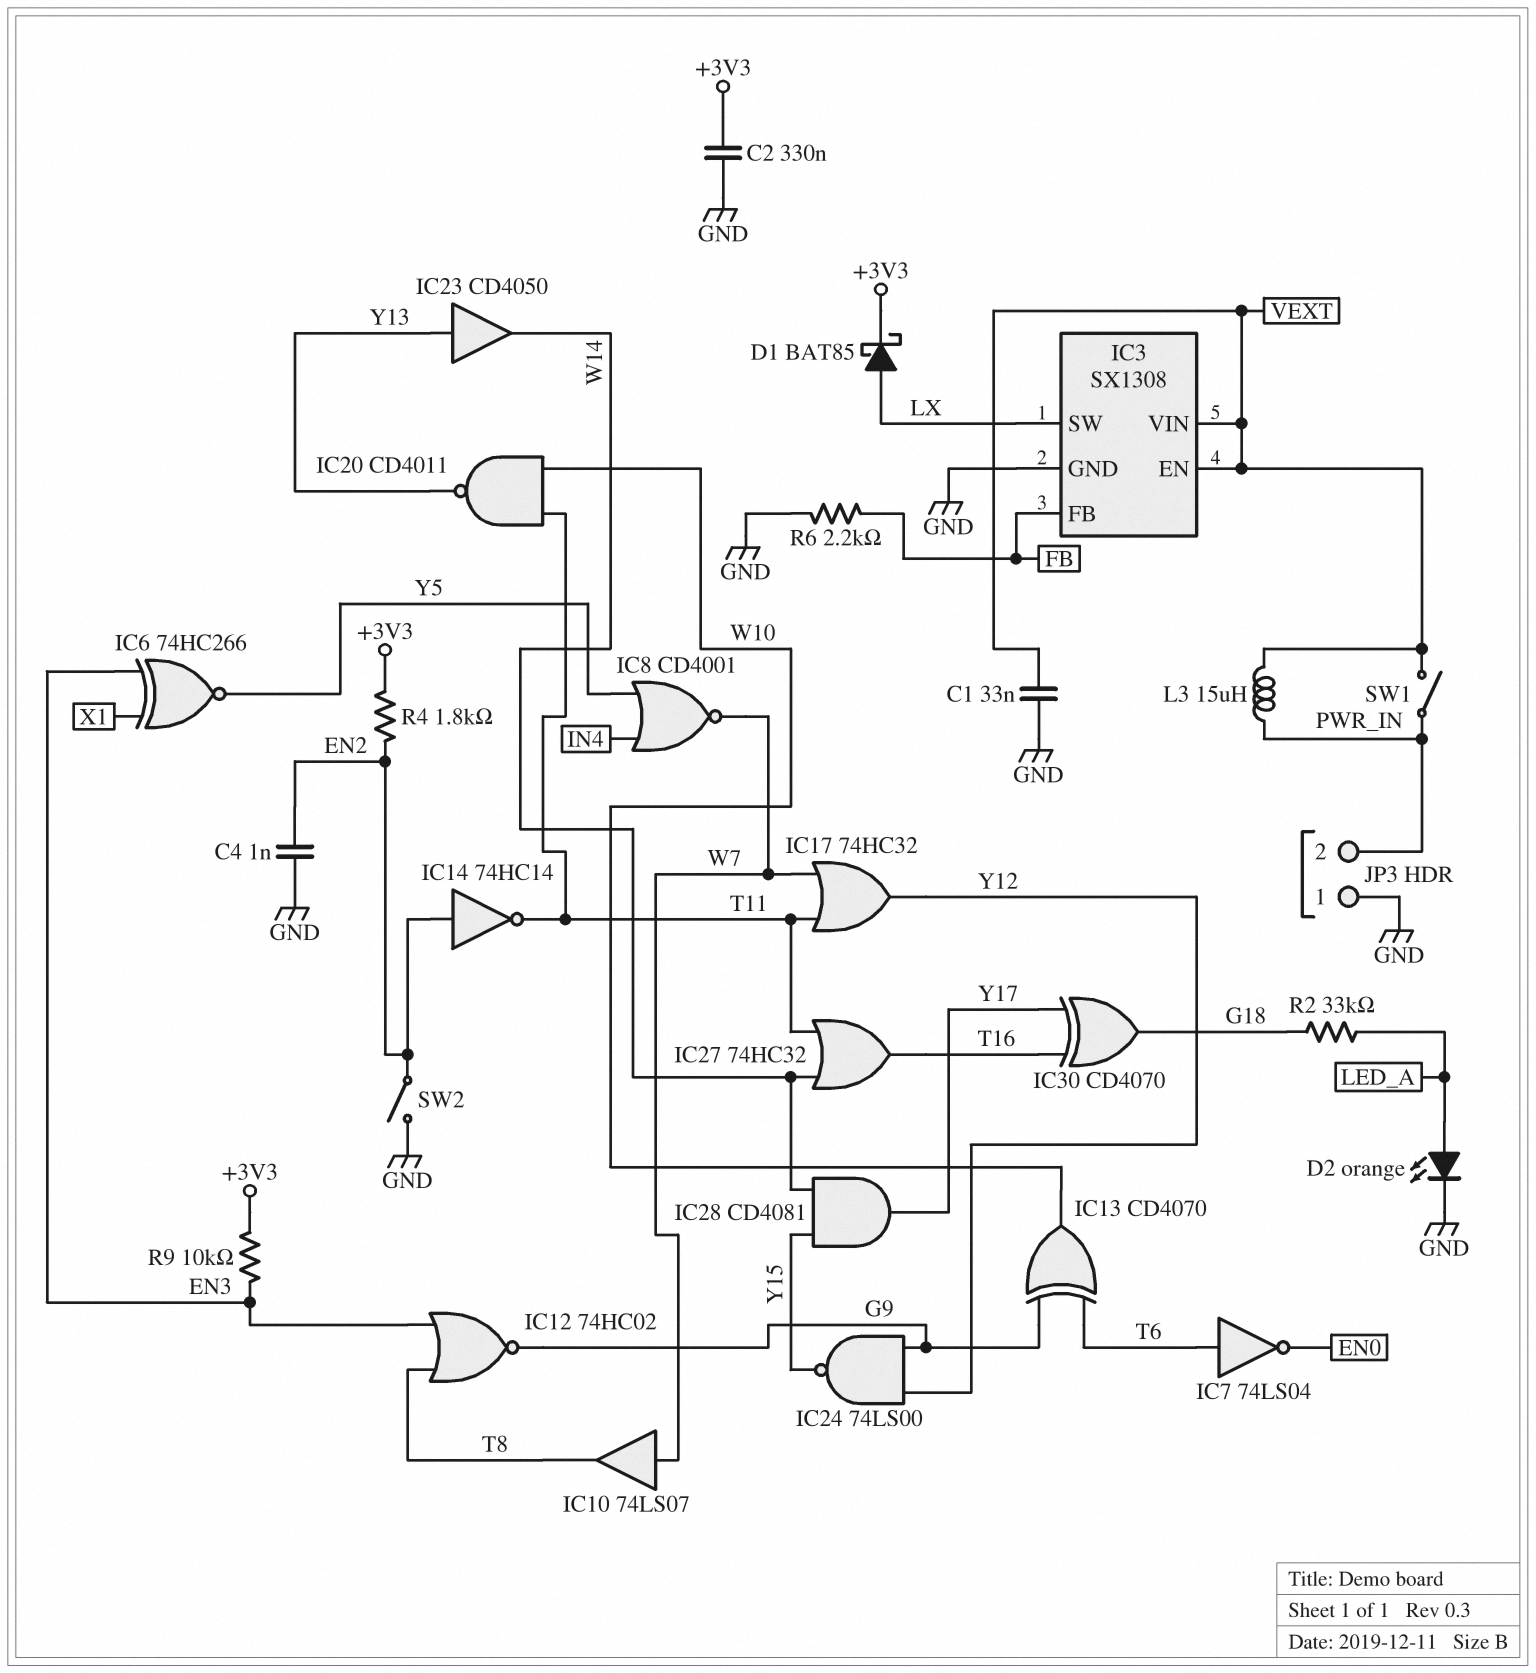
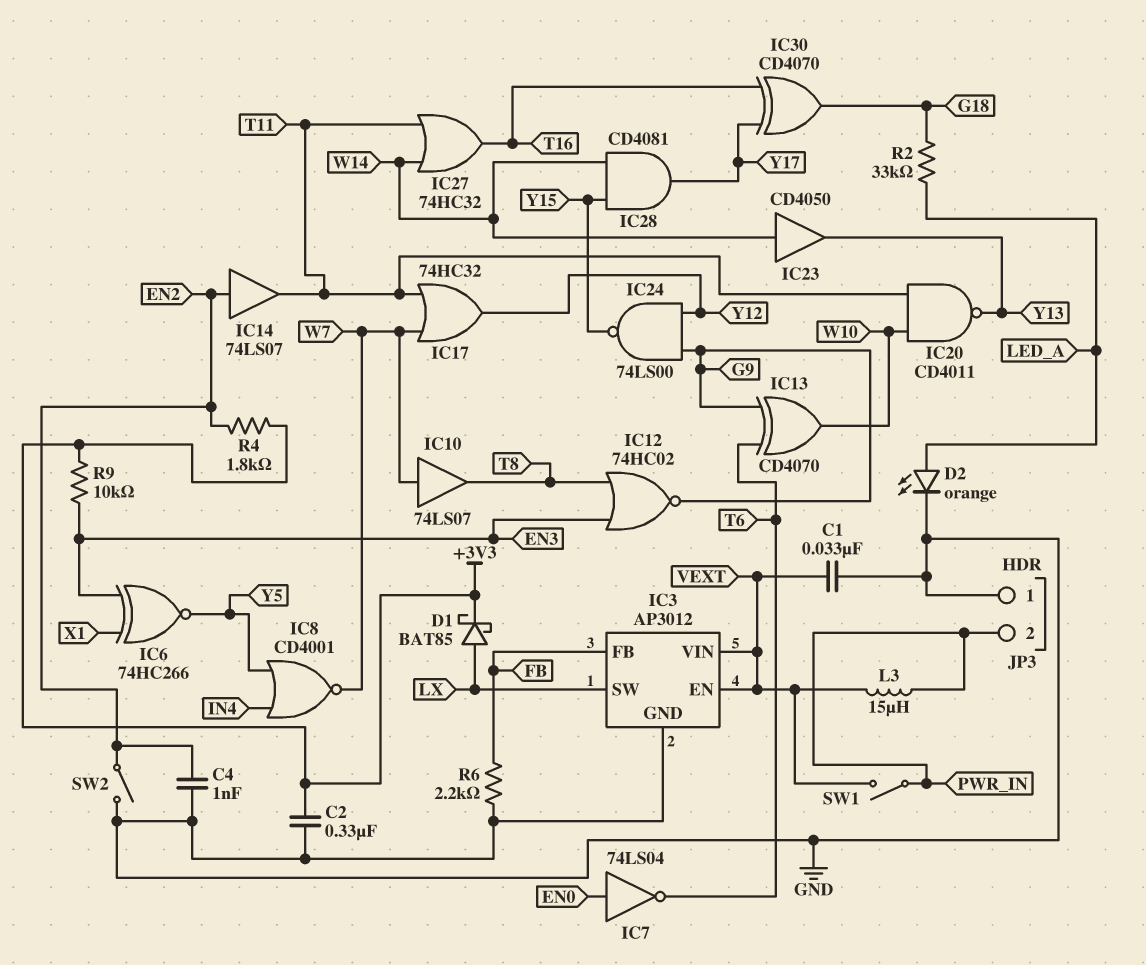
IC3: SX1308 -> AP3012
IC7: NOT 74LS04 (in T6, out EN0) -> NOT 74LS04 (in EN0, out T6)
IC14: NOT 74HC14 (in EN2, out T11) -> buffer 74LS07 (in EN2, out T11)
IC23: buffer CD4050 (in Y13, out W14) -> buffer CD4050 (in W14, out Y13)

